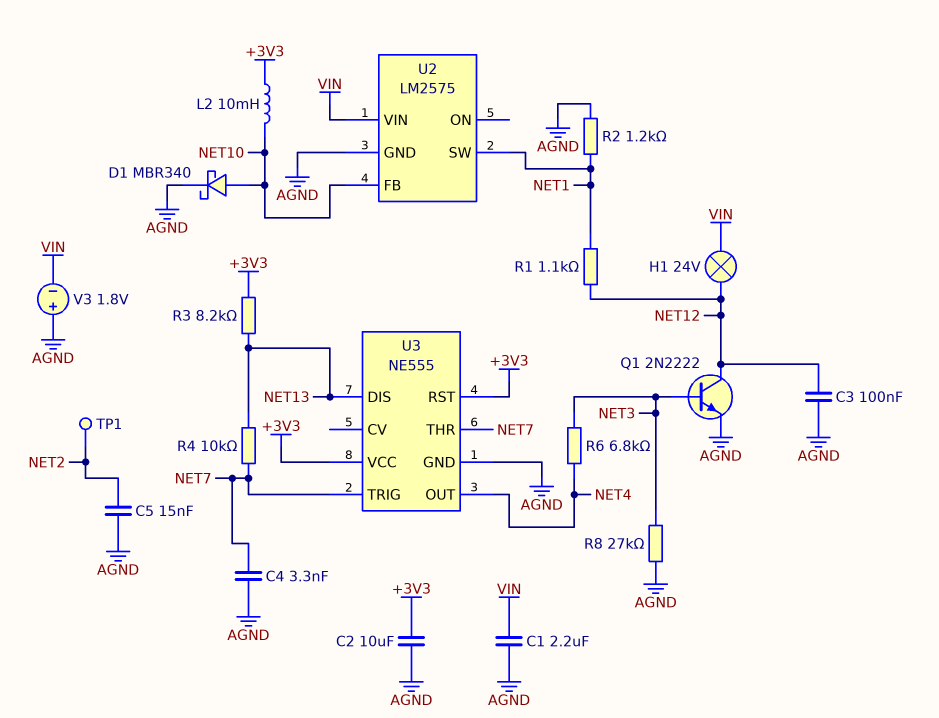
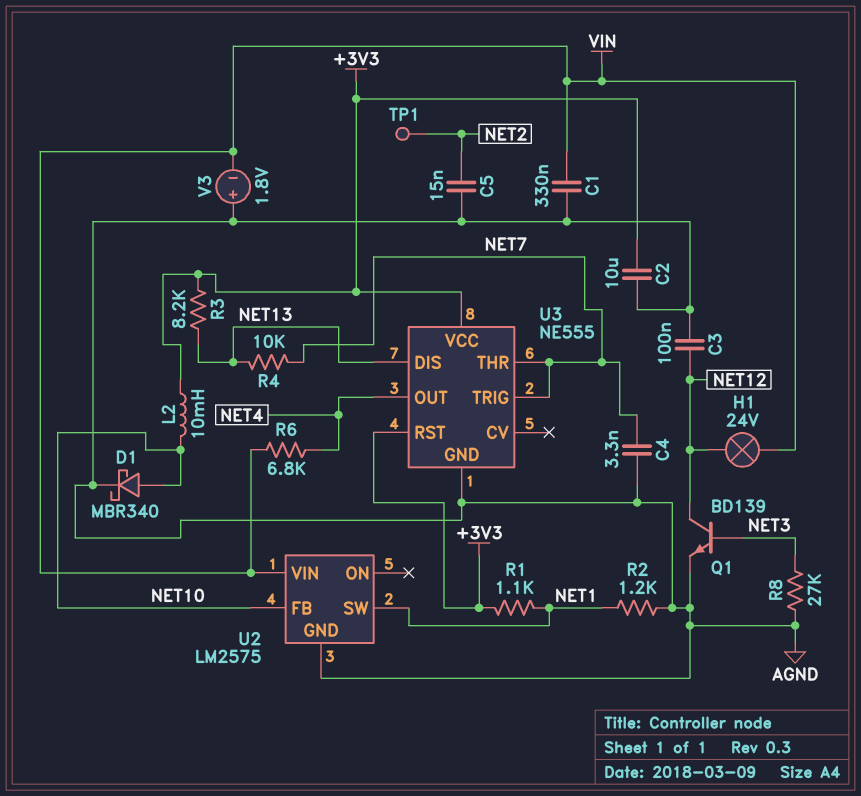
C1: 2.2uF (AGND, VIN) -> 330nF (AGND, VIN)
Q1: NPN 2N2222 (B NET3, C NET12, E AGND) -> NPN BD139 (B NET3, C NET12, E AGND)
R1: 1.1k (NET1, NET12) -> 1.1k (+3V3, NET1)
R6: 6.8k (NET3, NET4) -> 6.8k (NET4, VIN)

